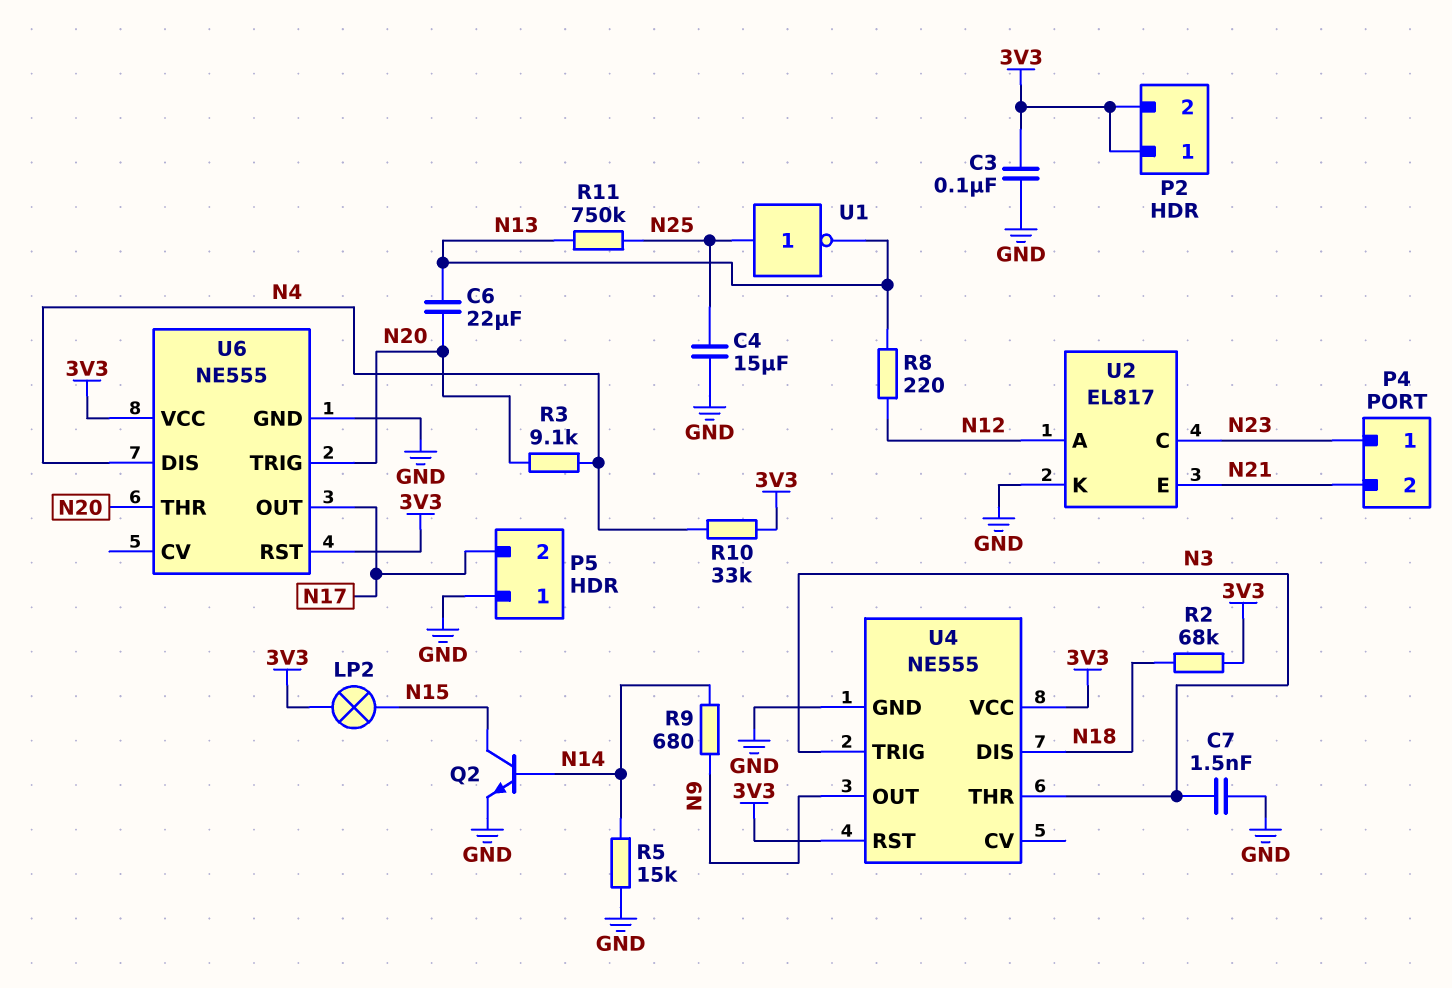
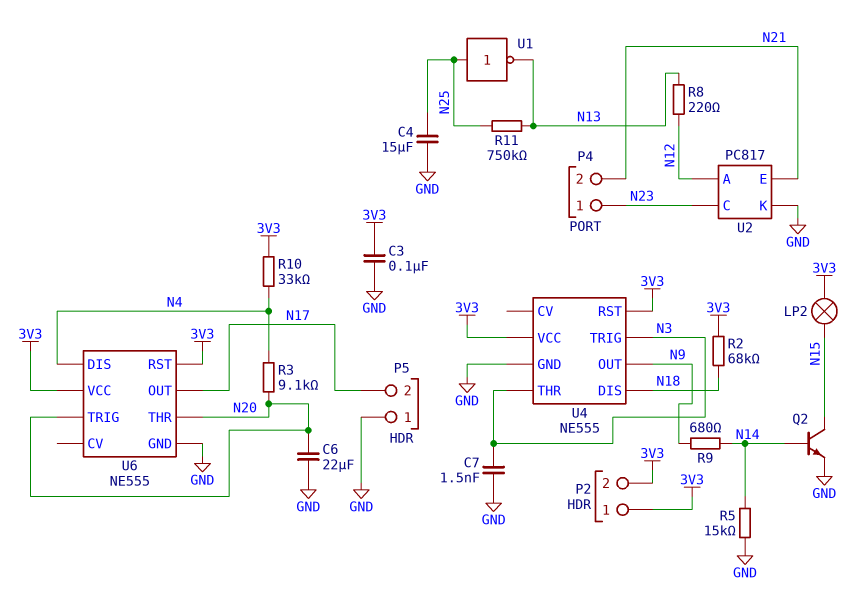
C6: 22uF (N13, N20) -> 22uF (GND, N20)
U2: EL817 -> PC817

